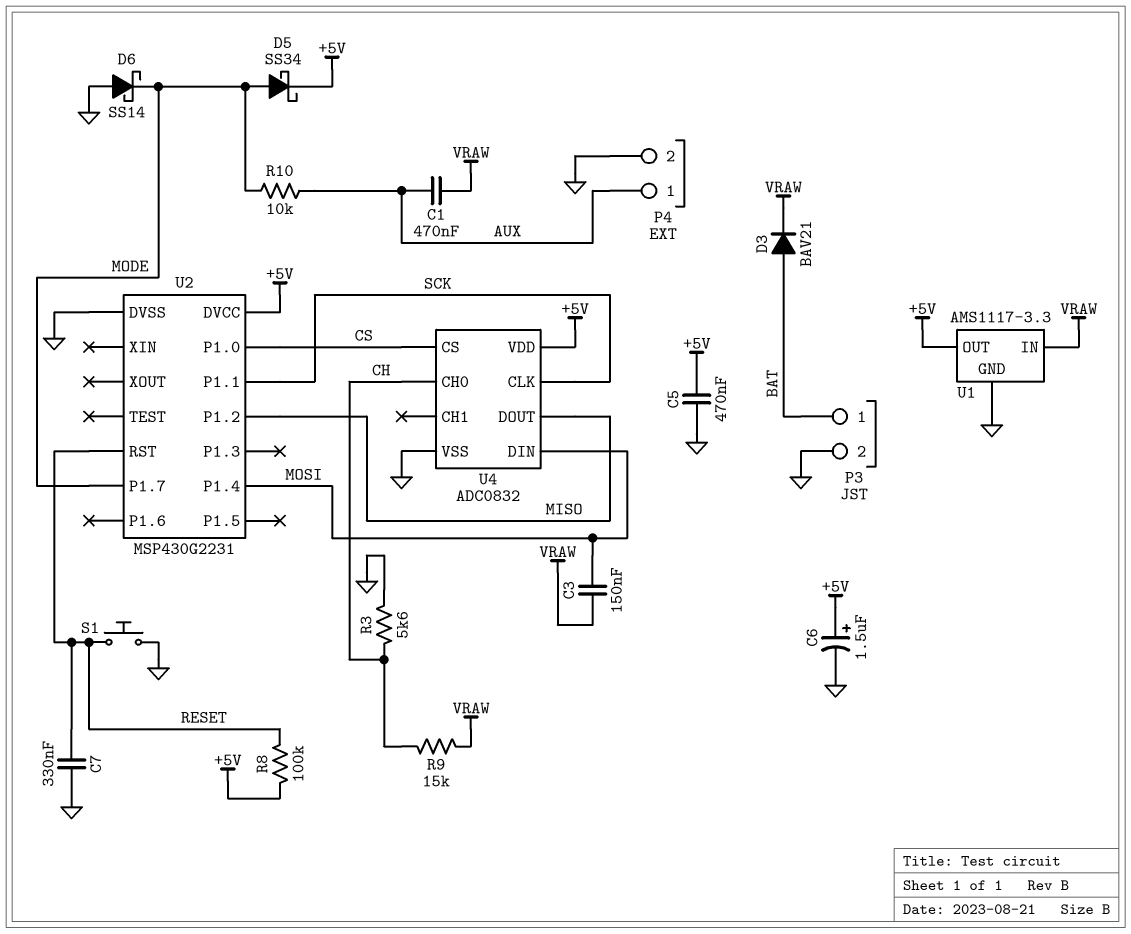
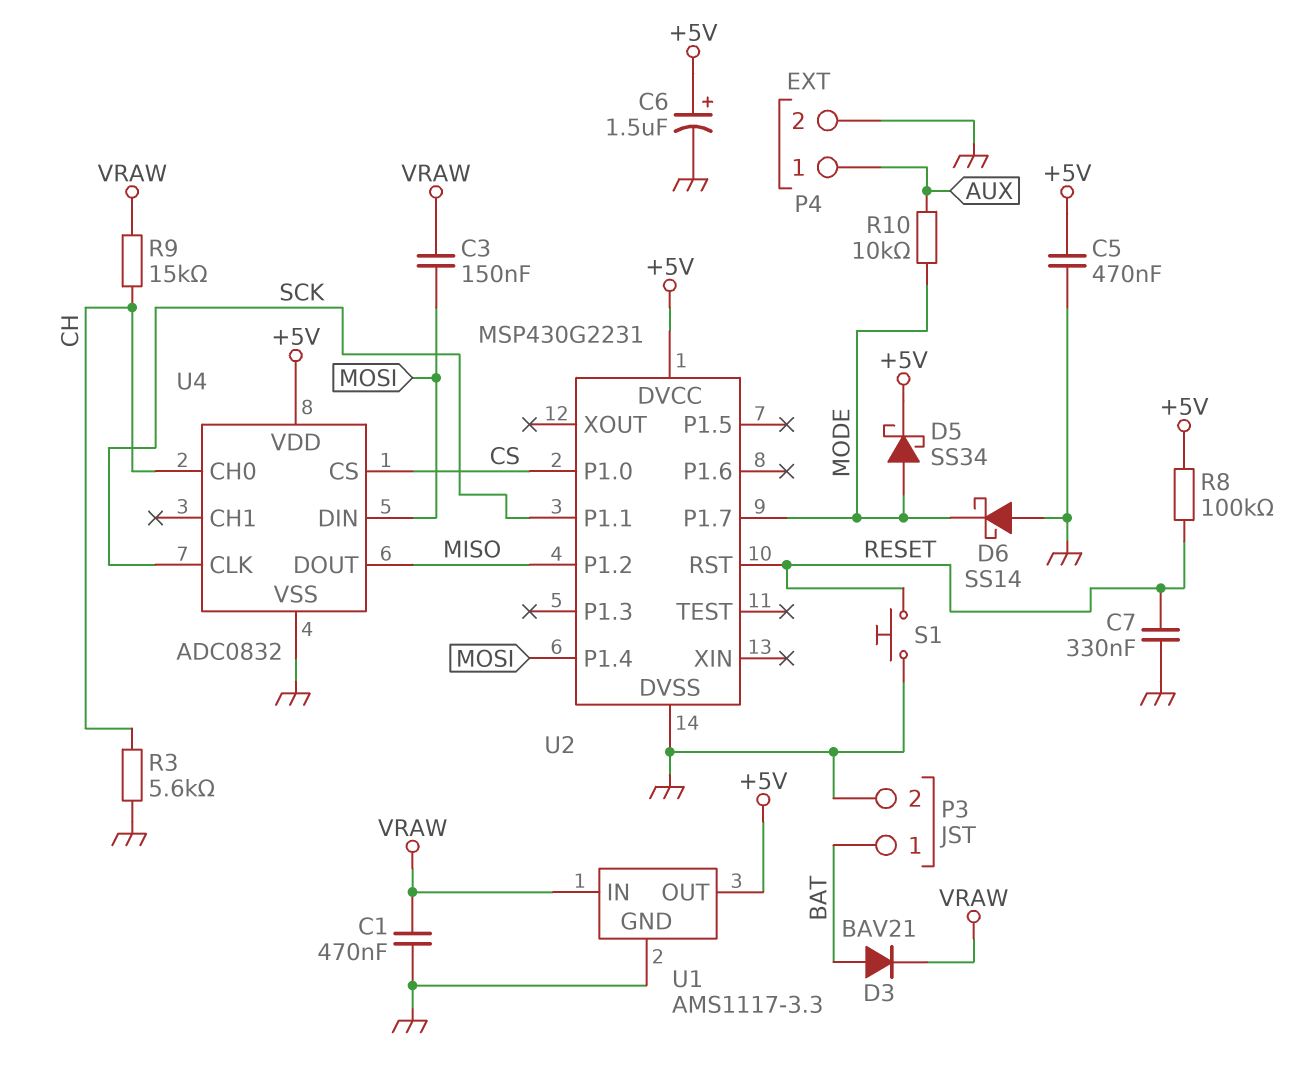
C1: 470nF (AUX, VRAW) -> 470nF (GND, VRAW)

